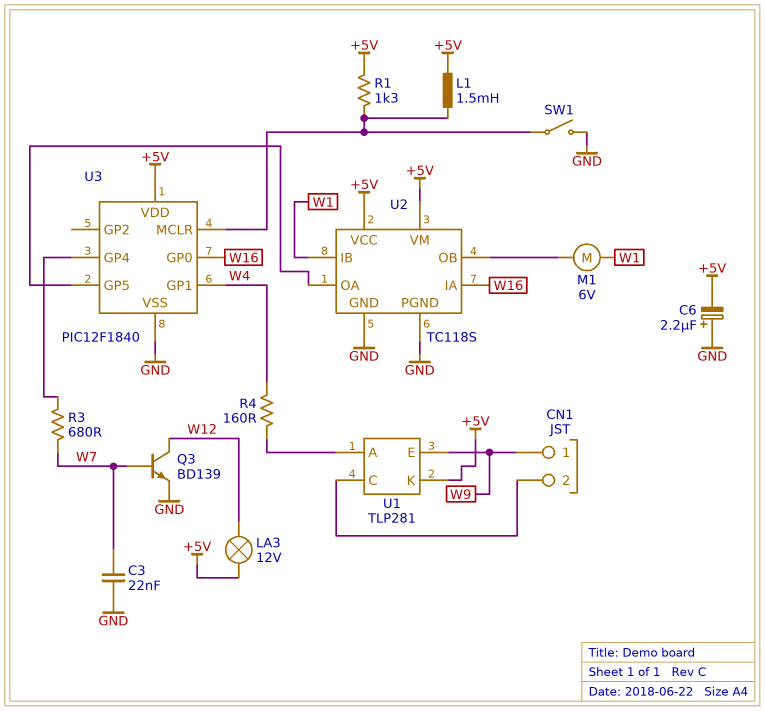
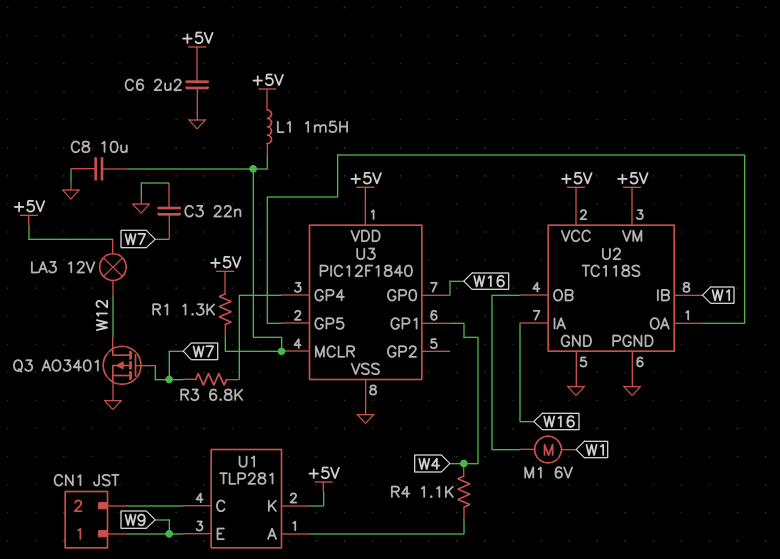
C6: 2.2uF (plus GND, minus +5V) -> 2.2uF (+5V, GND)
C8: none -> 10uF (GND, U3/MCLR)
Q3: NPN BD139 (B W7, C W12, E GND) -> PMOS AO3401 (G W7, D W12, S GND)
R3: 680 (U3/GP4, W7) -> 6.8k (U3/GP4, W7)
R4: 160 (U1/A, W4) -> 1.1k (U1/A, W4)
SW1: switch (GND, U3/MCLR) -> none

